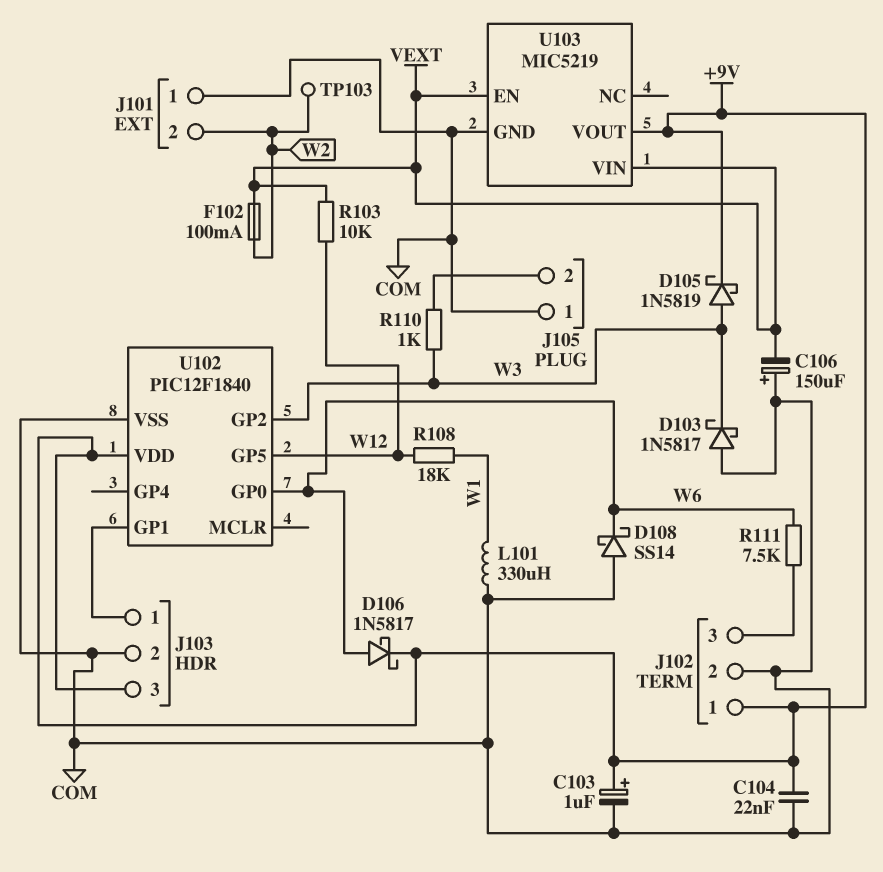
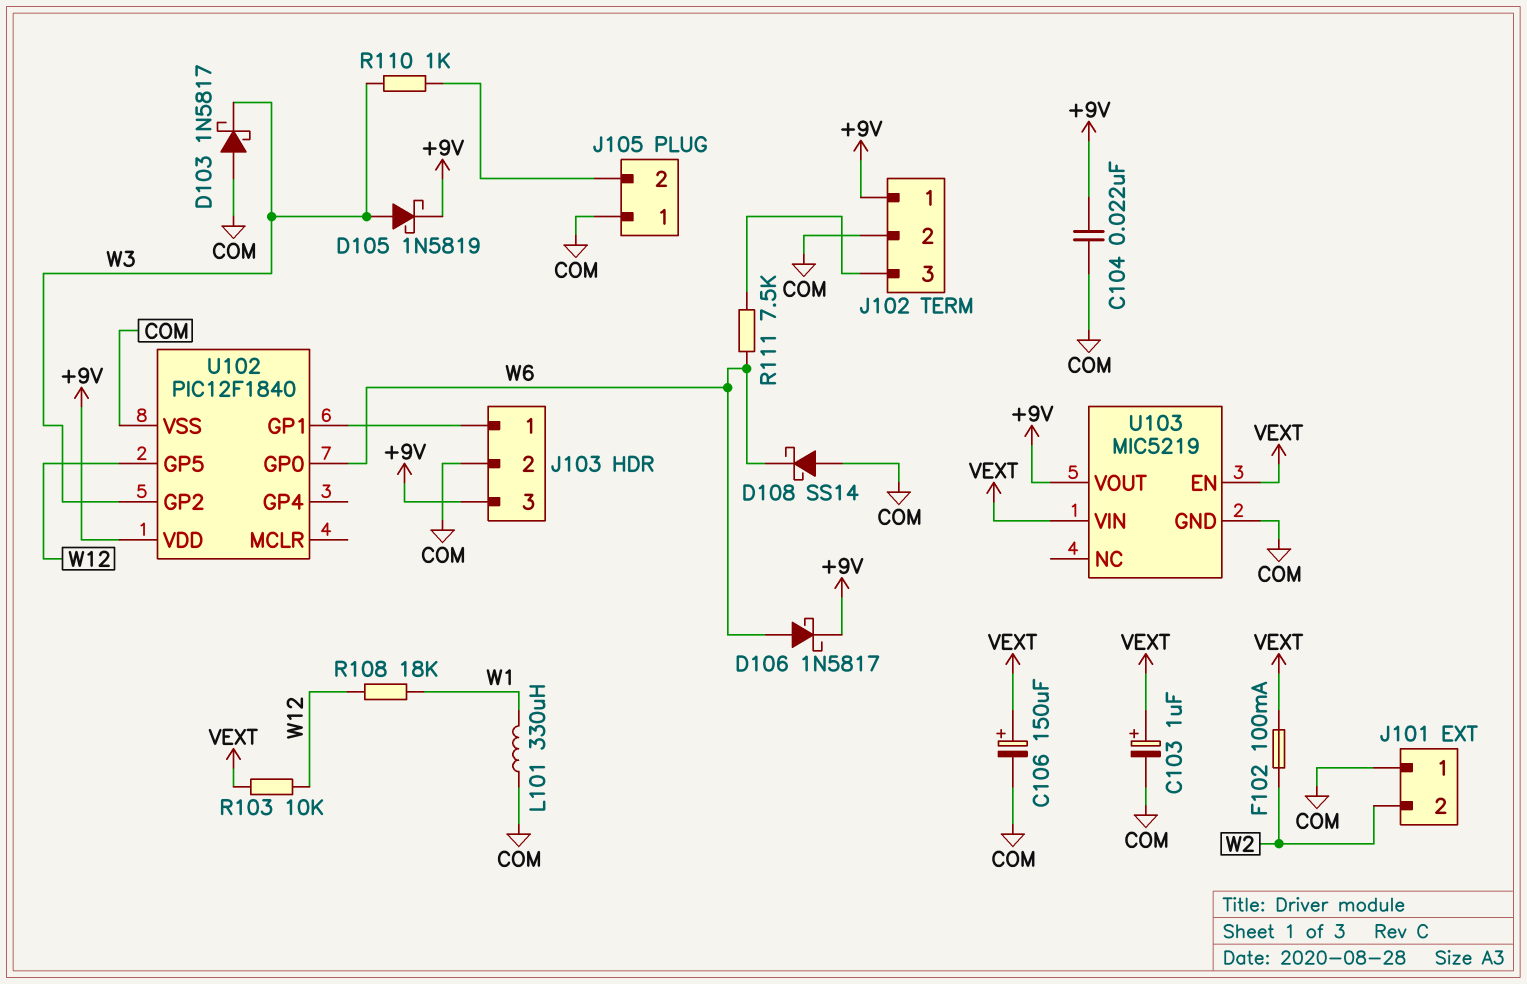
C103: 1uF (plus +9V, minus COM) -> 1uF (plus VEXT, minus COM)
C106: 150uF (plus COM, minus VEXT) -> 150uF (plus VEXT, minus COM)
TP103: test point (W2) -> none

